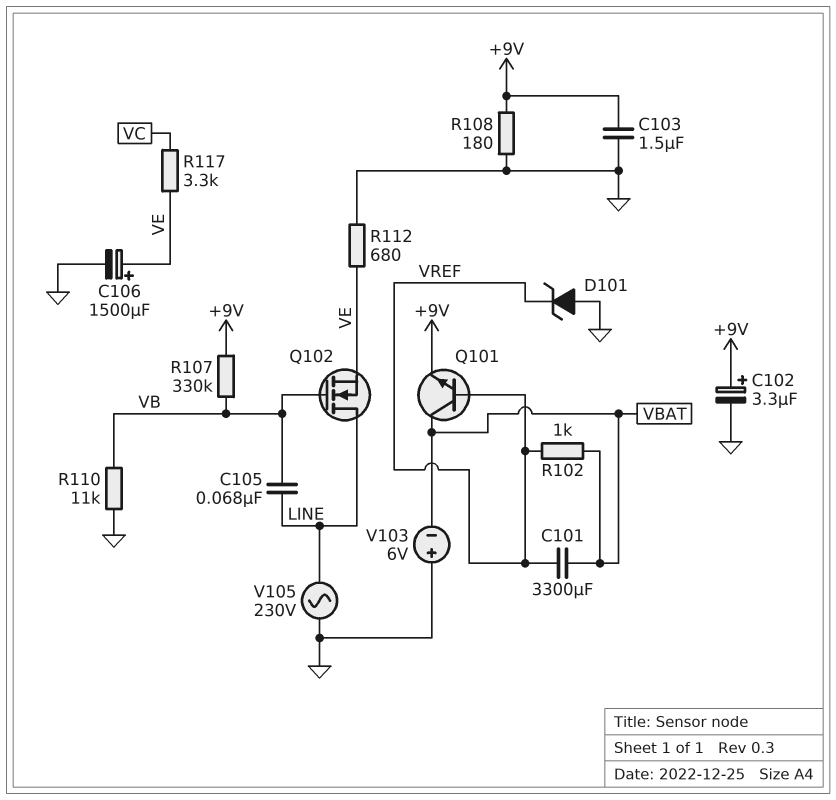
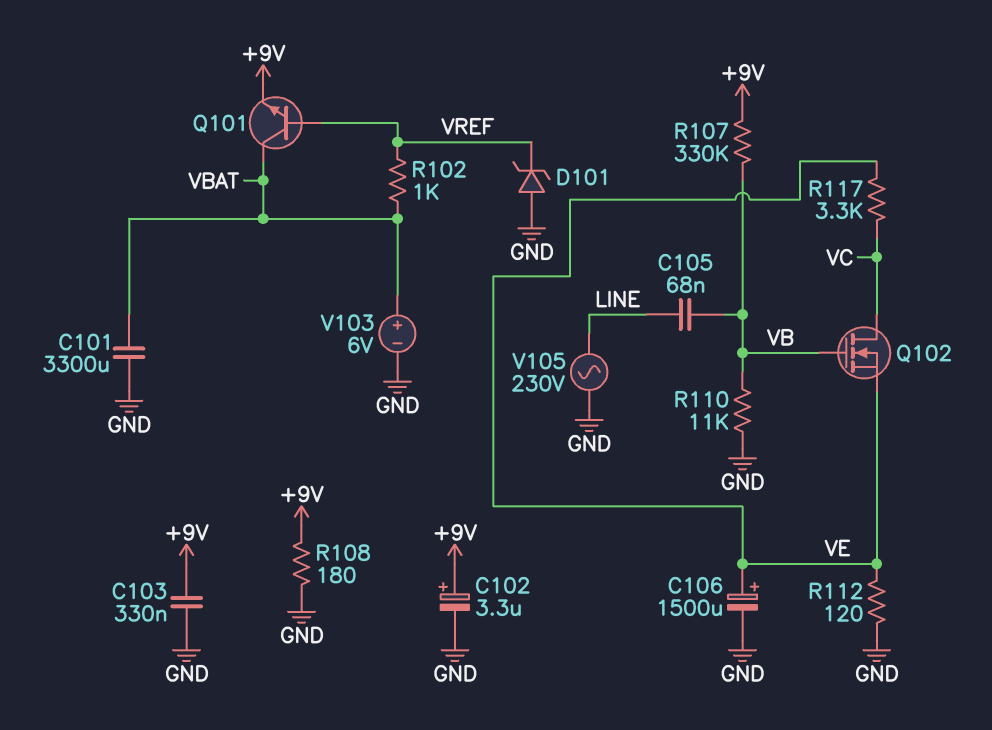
C101: 3300uF (VBAT, VREF) -> 3300uF (GND, VBAT)
C103: 1.5uF (+9V, GND) -> 330nF (+9V, GND)
Q102: NMOS (G VB, D LINE, S VE) -> NMOS (G VB, D VC, S VE)
R112: 680 (GND, VE) -> 120 (GND, VE)
V103: 6V (plus GND, minus VBAT) -> 6V (plus VBAT, minus GND)

